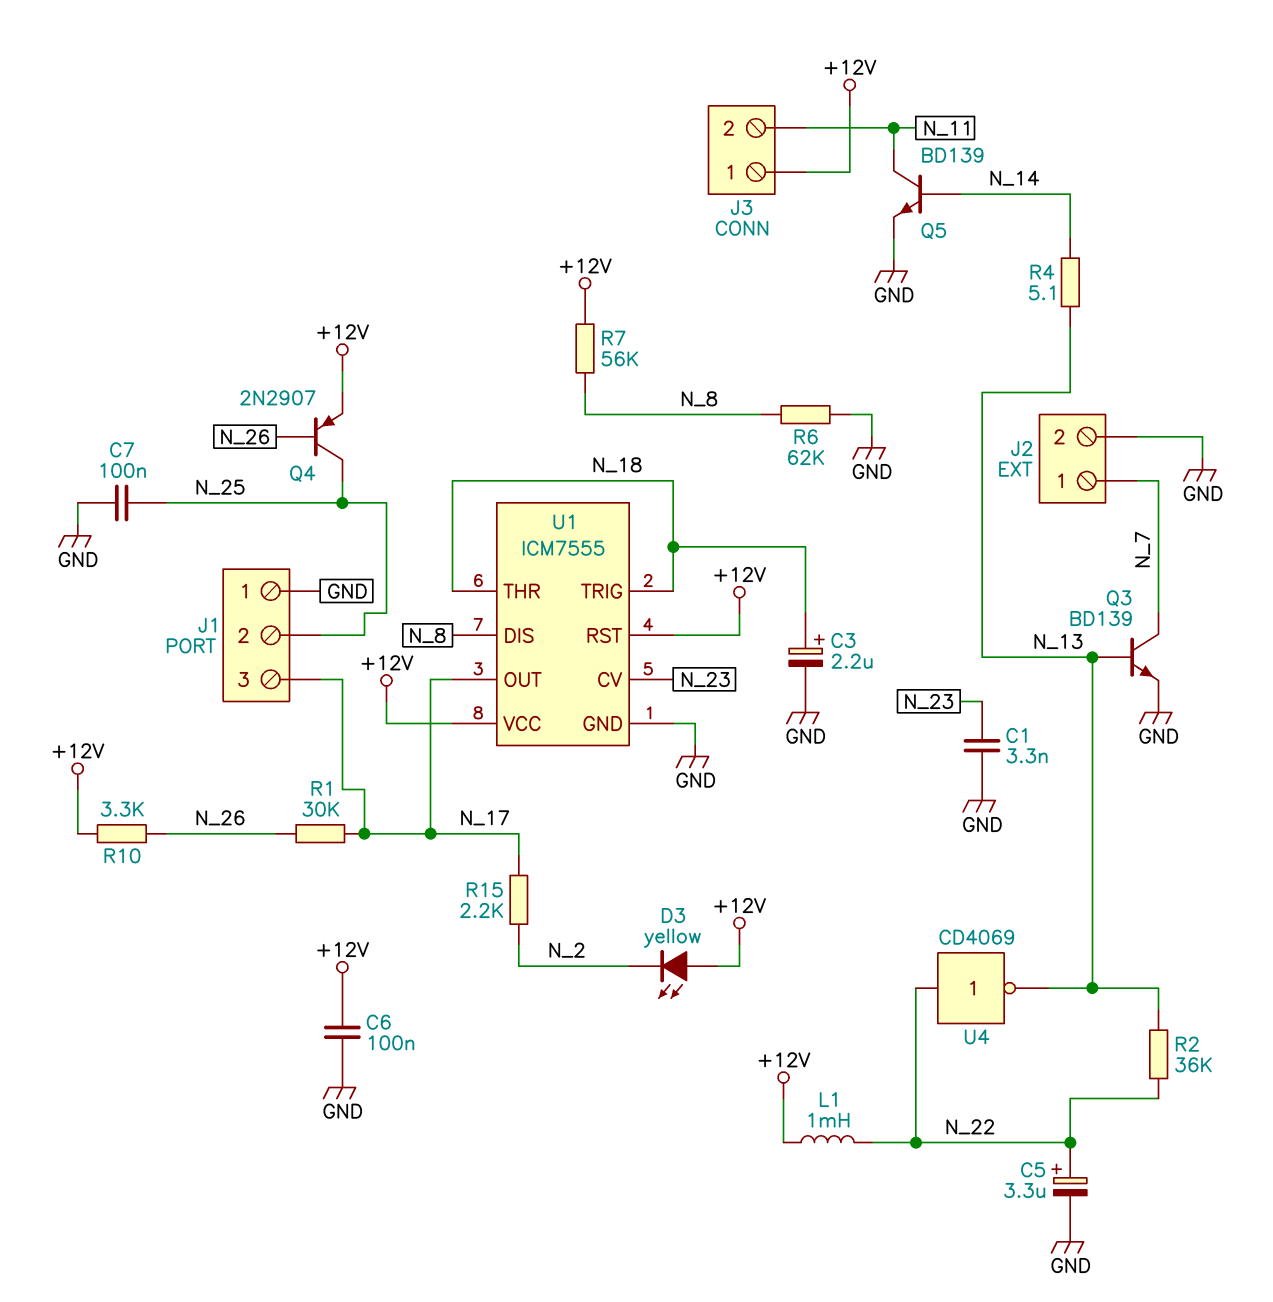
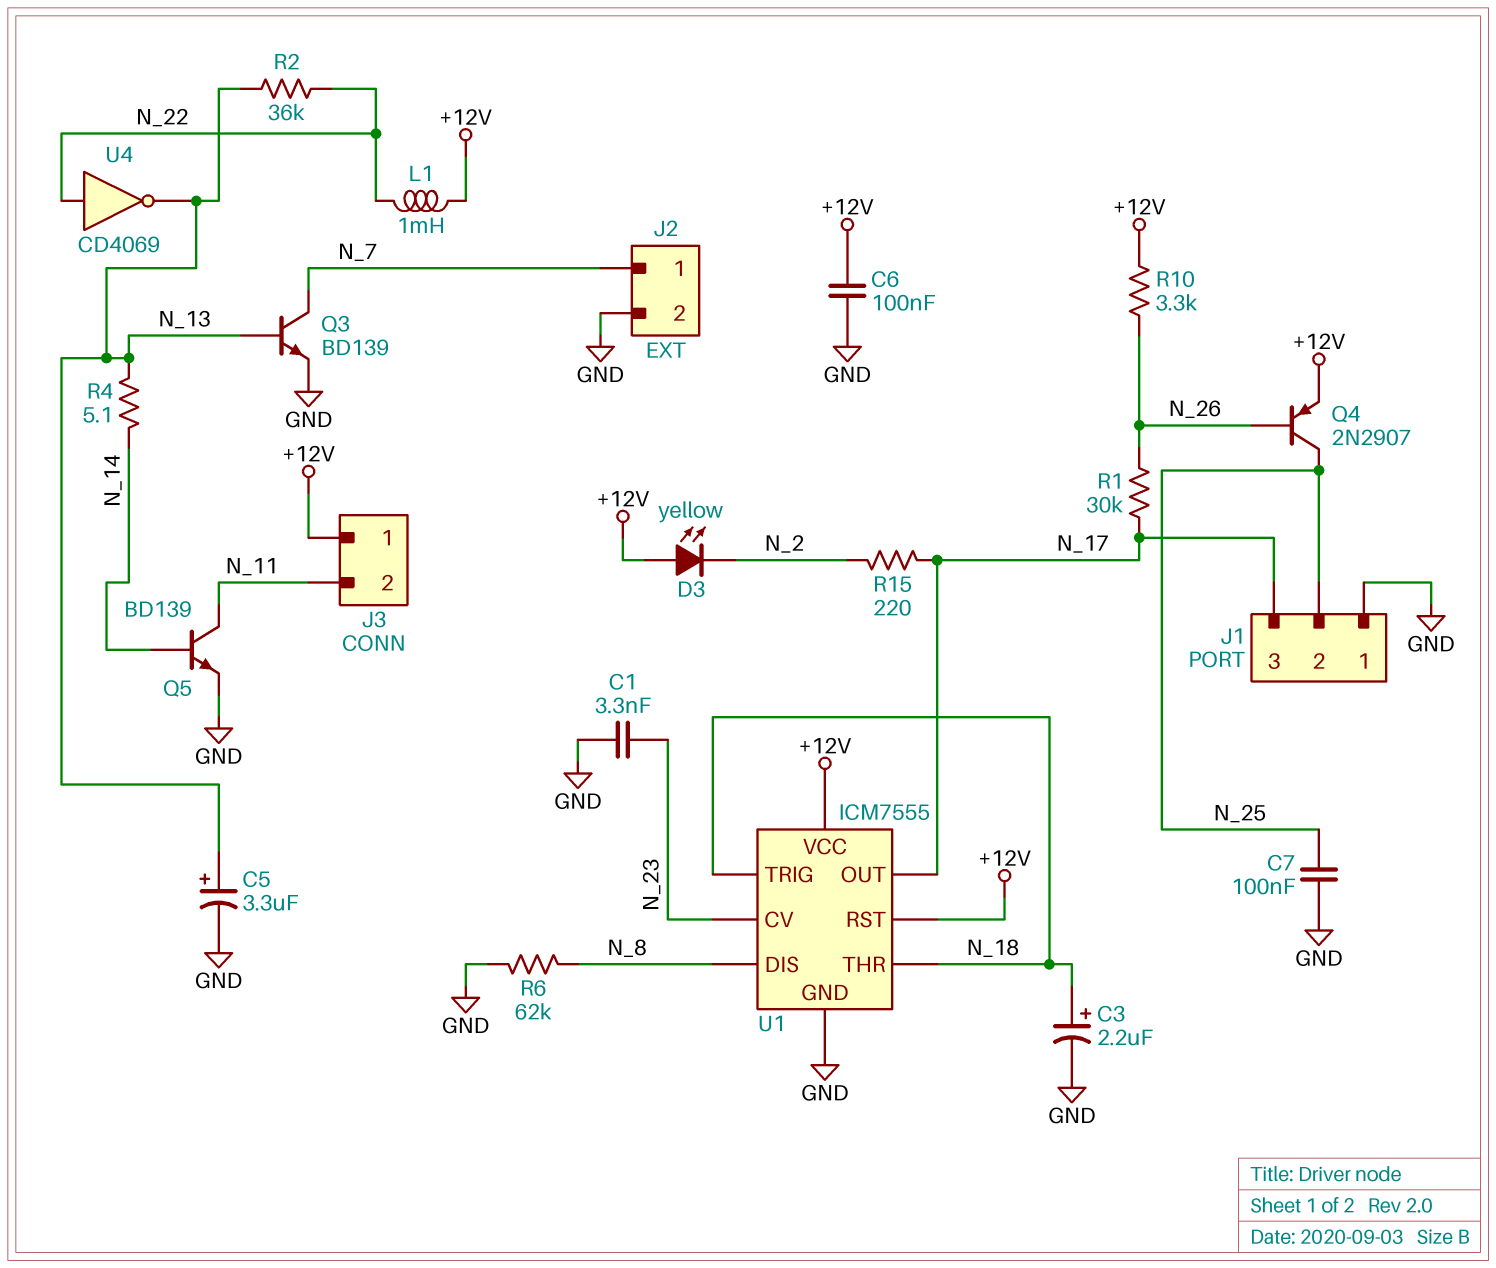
C5: 3.3uF (plus N_22, minus GND) -> 3.3uF (plus N_13, minus GND)
R7: 56k (+12V, N_8) -> none
R15: 2.2k (N_2, N_17) -> 220 (N_2, N_17)

